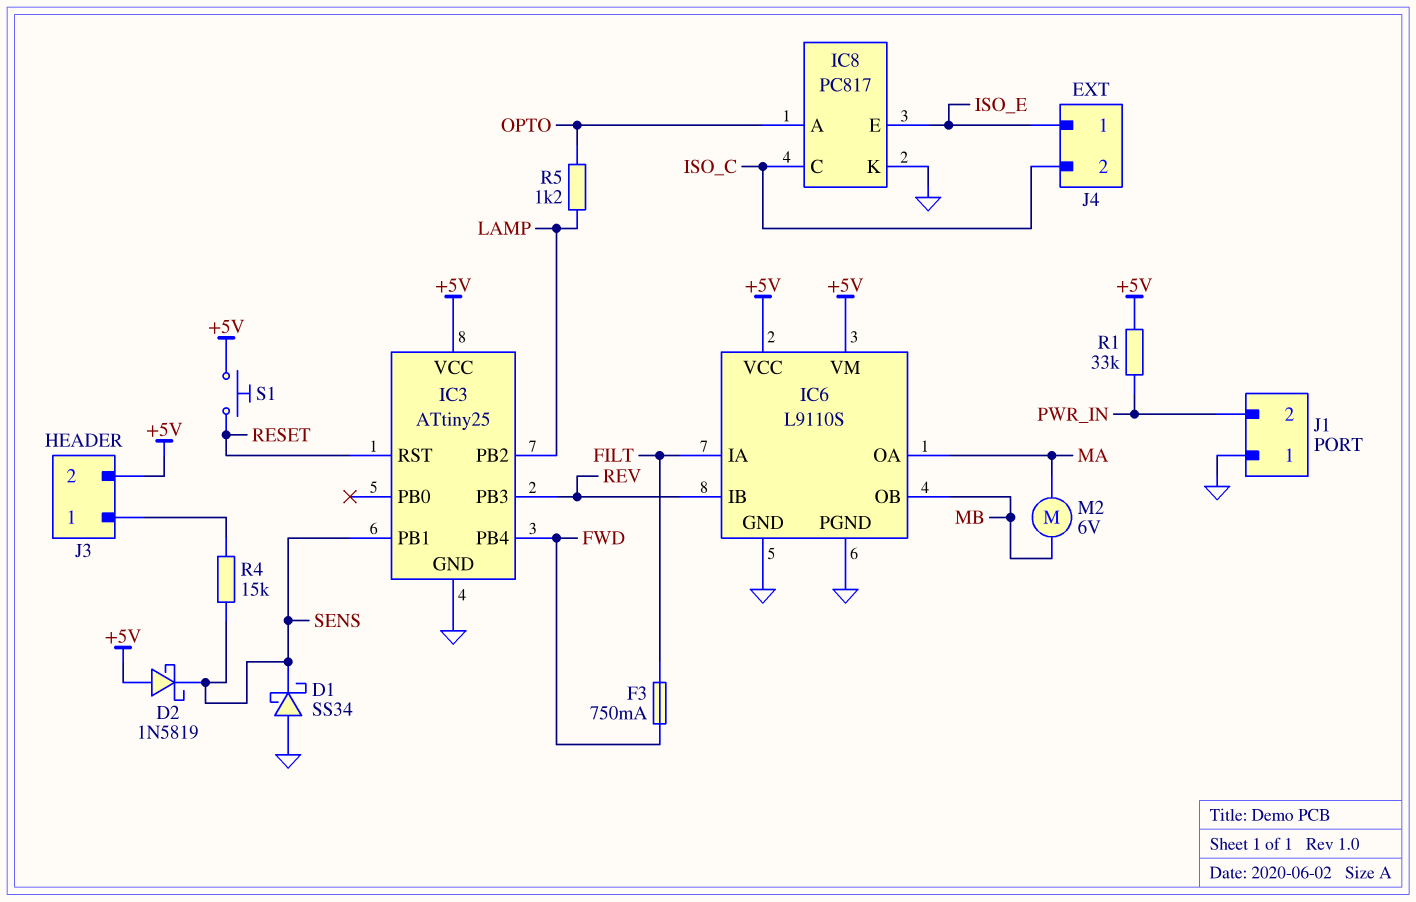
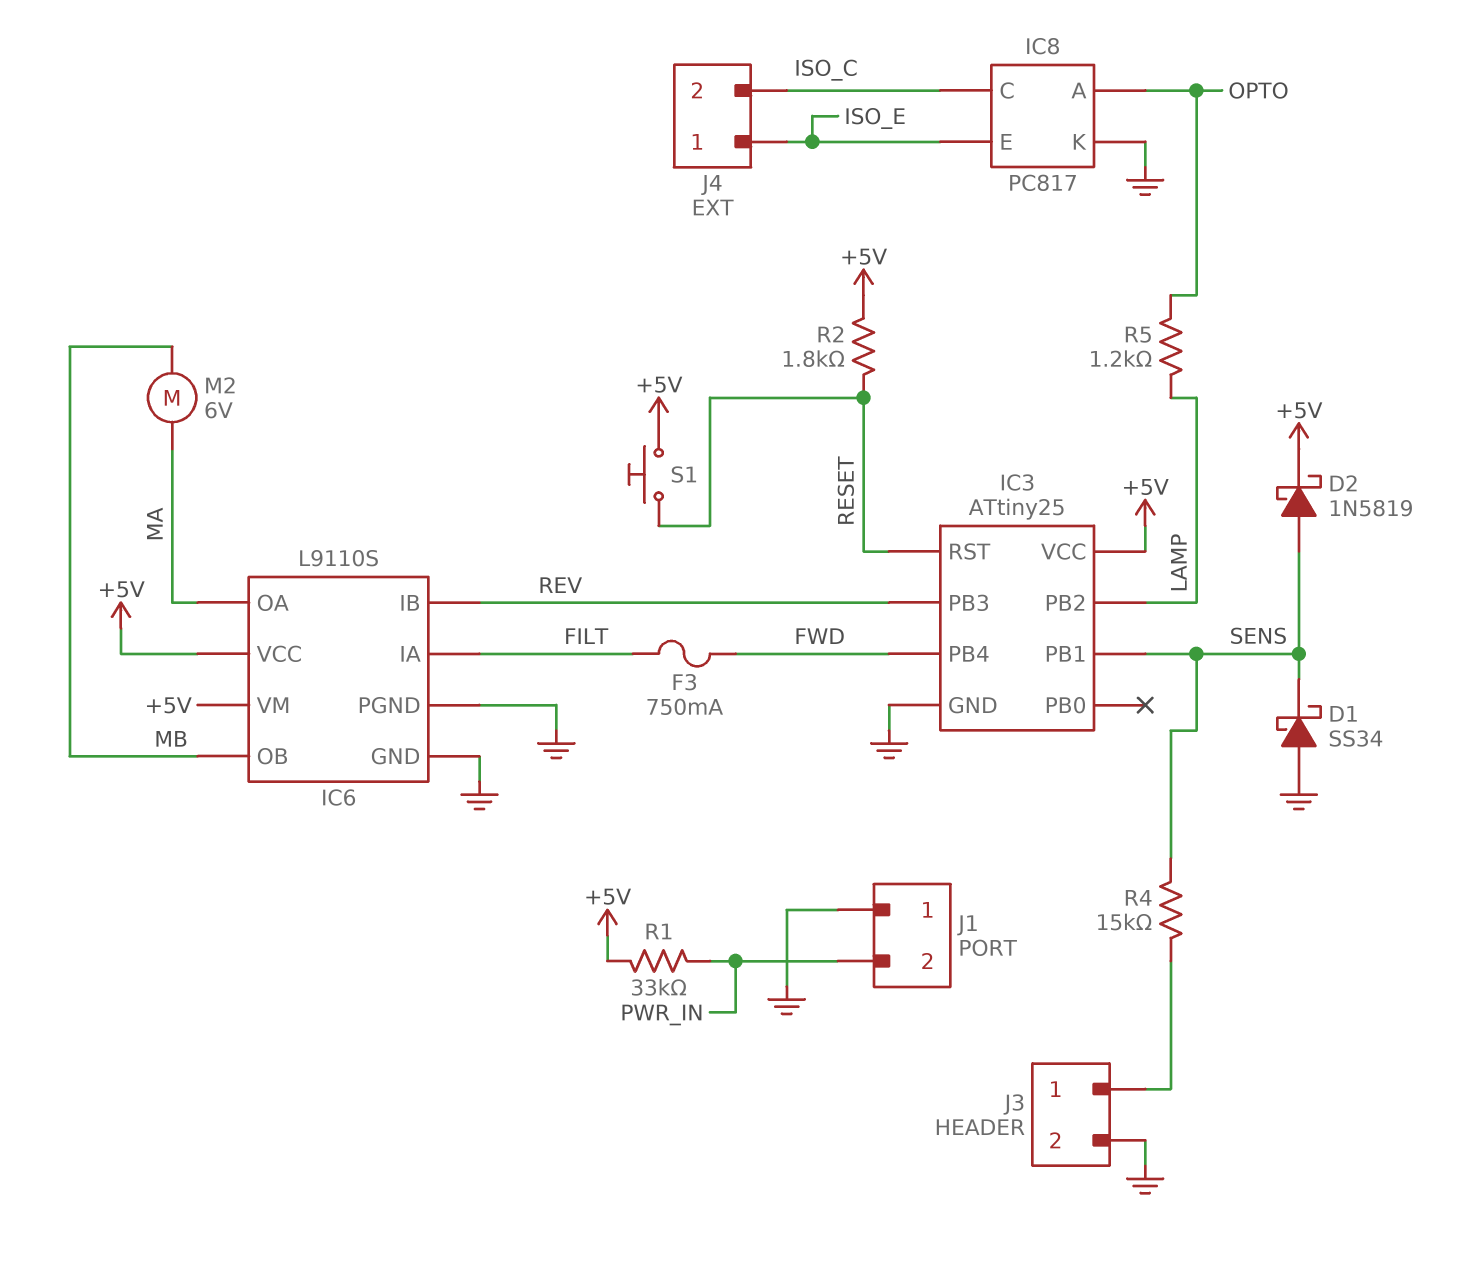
D2: schottky 1N5819 (A +5V, K SENS) -> schottky 1N5819 (A SENS, K +5V)
J3 pin 2: +5V -> GND
R2: none -> 1.8k (+5V, RESET)

